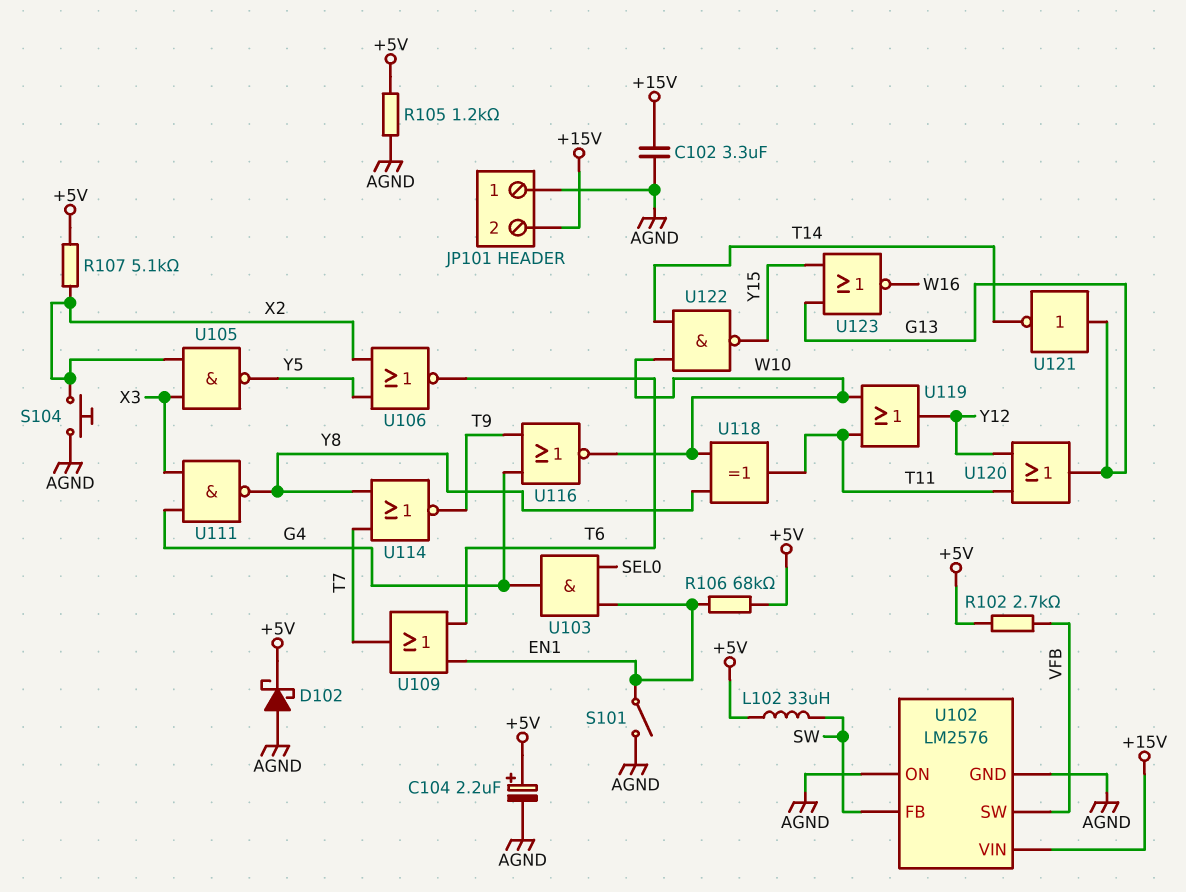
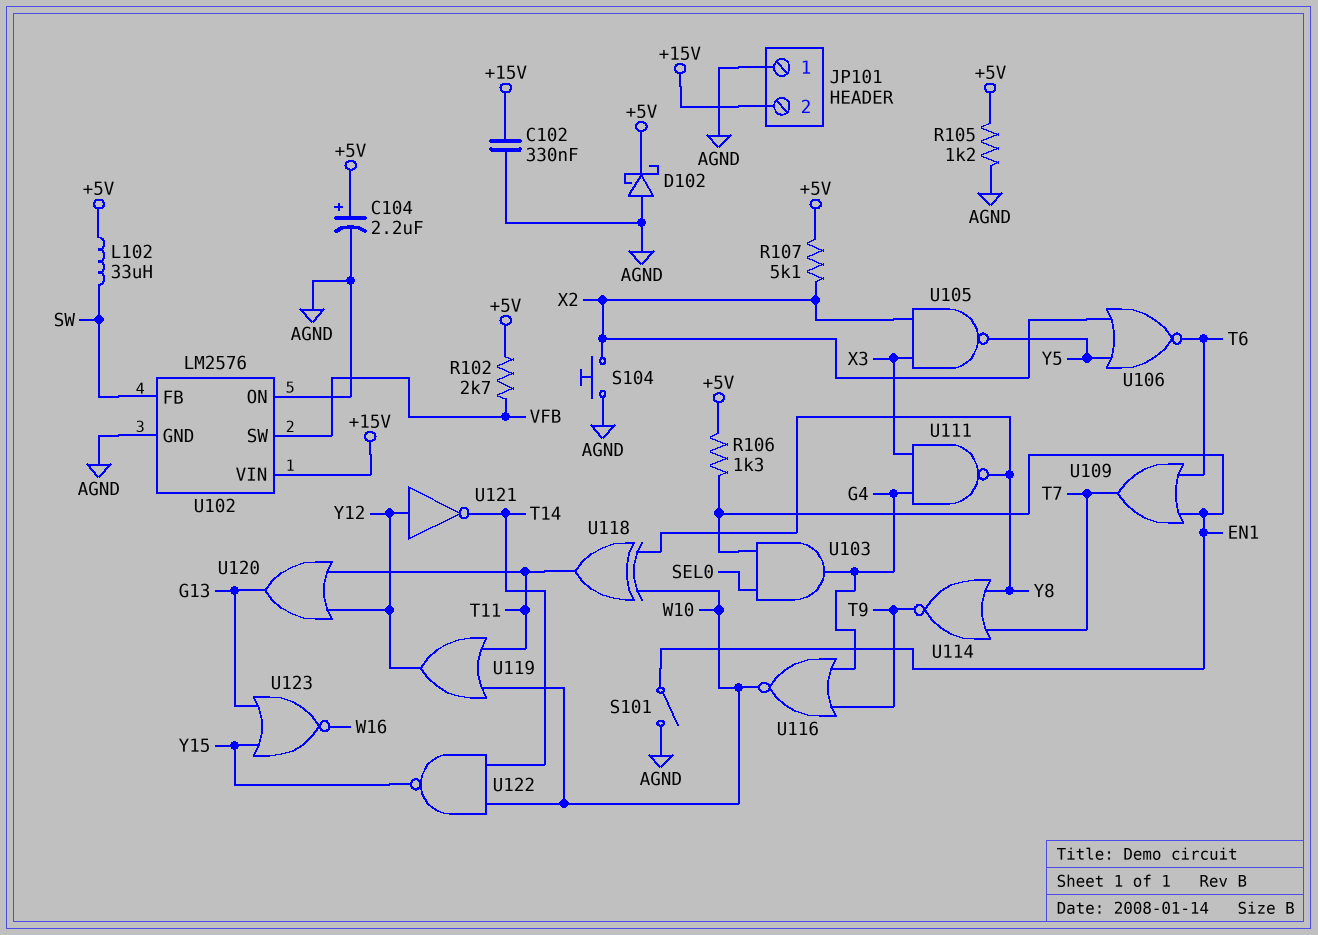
C102: 3.3uF (+15V, AGND) -> 330nF (+15V, AGND)
R106: 68k (+5V, EN1) -> 1.3k (+5V, EN1)
U121: NOT (in G13, out T14) -> NOT (in Y12, out T14)

